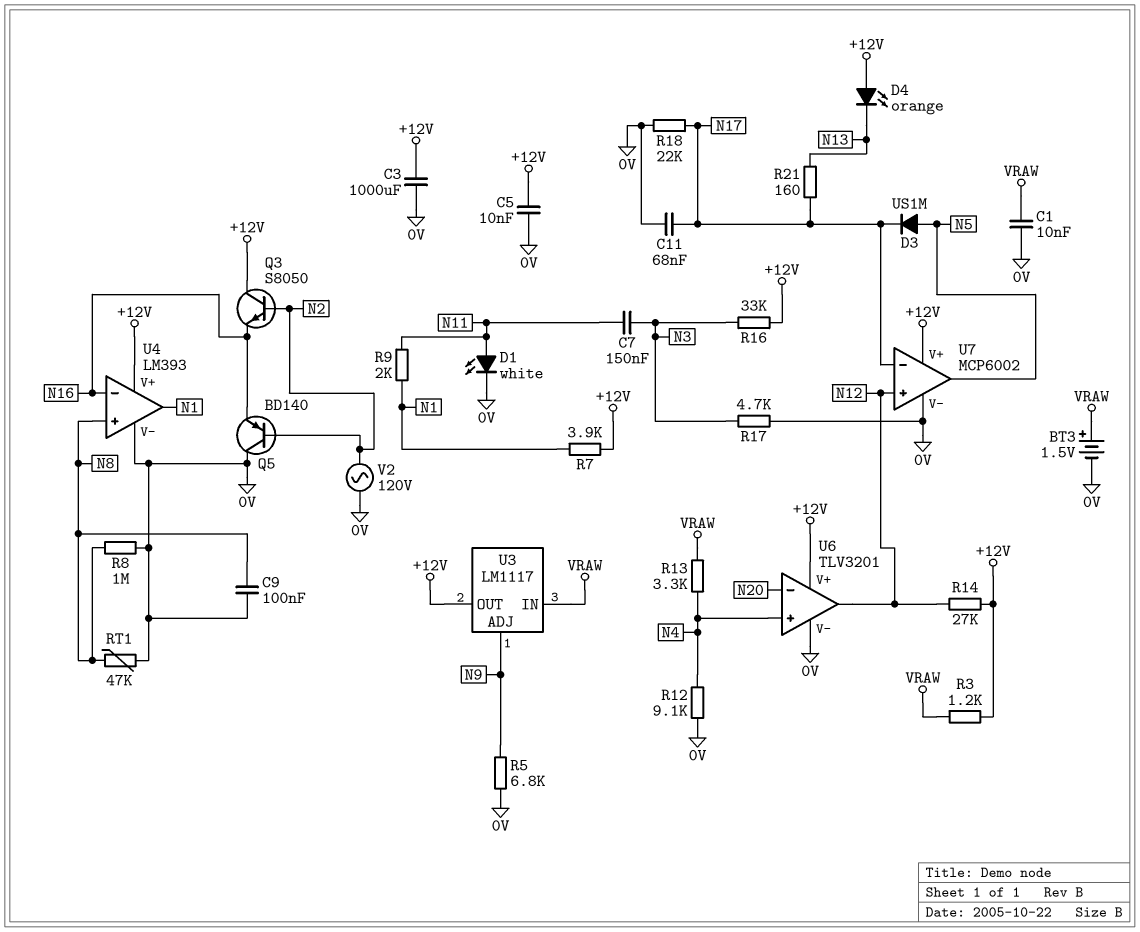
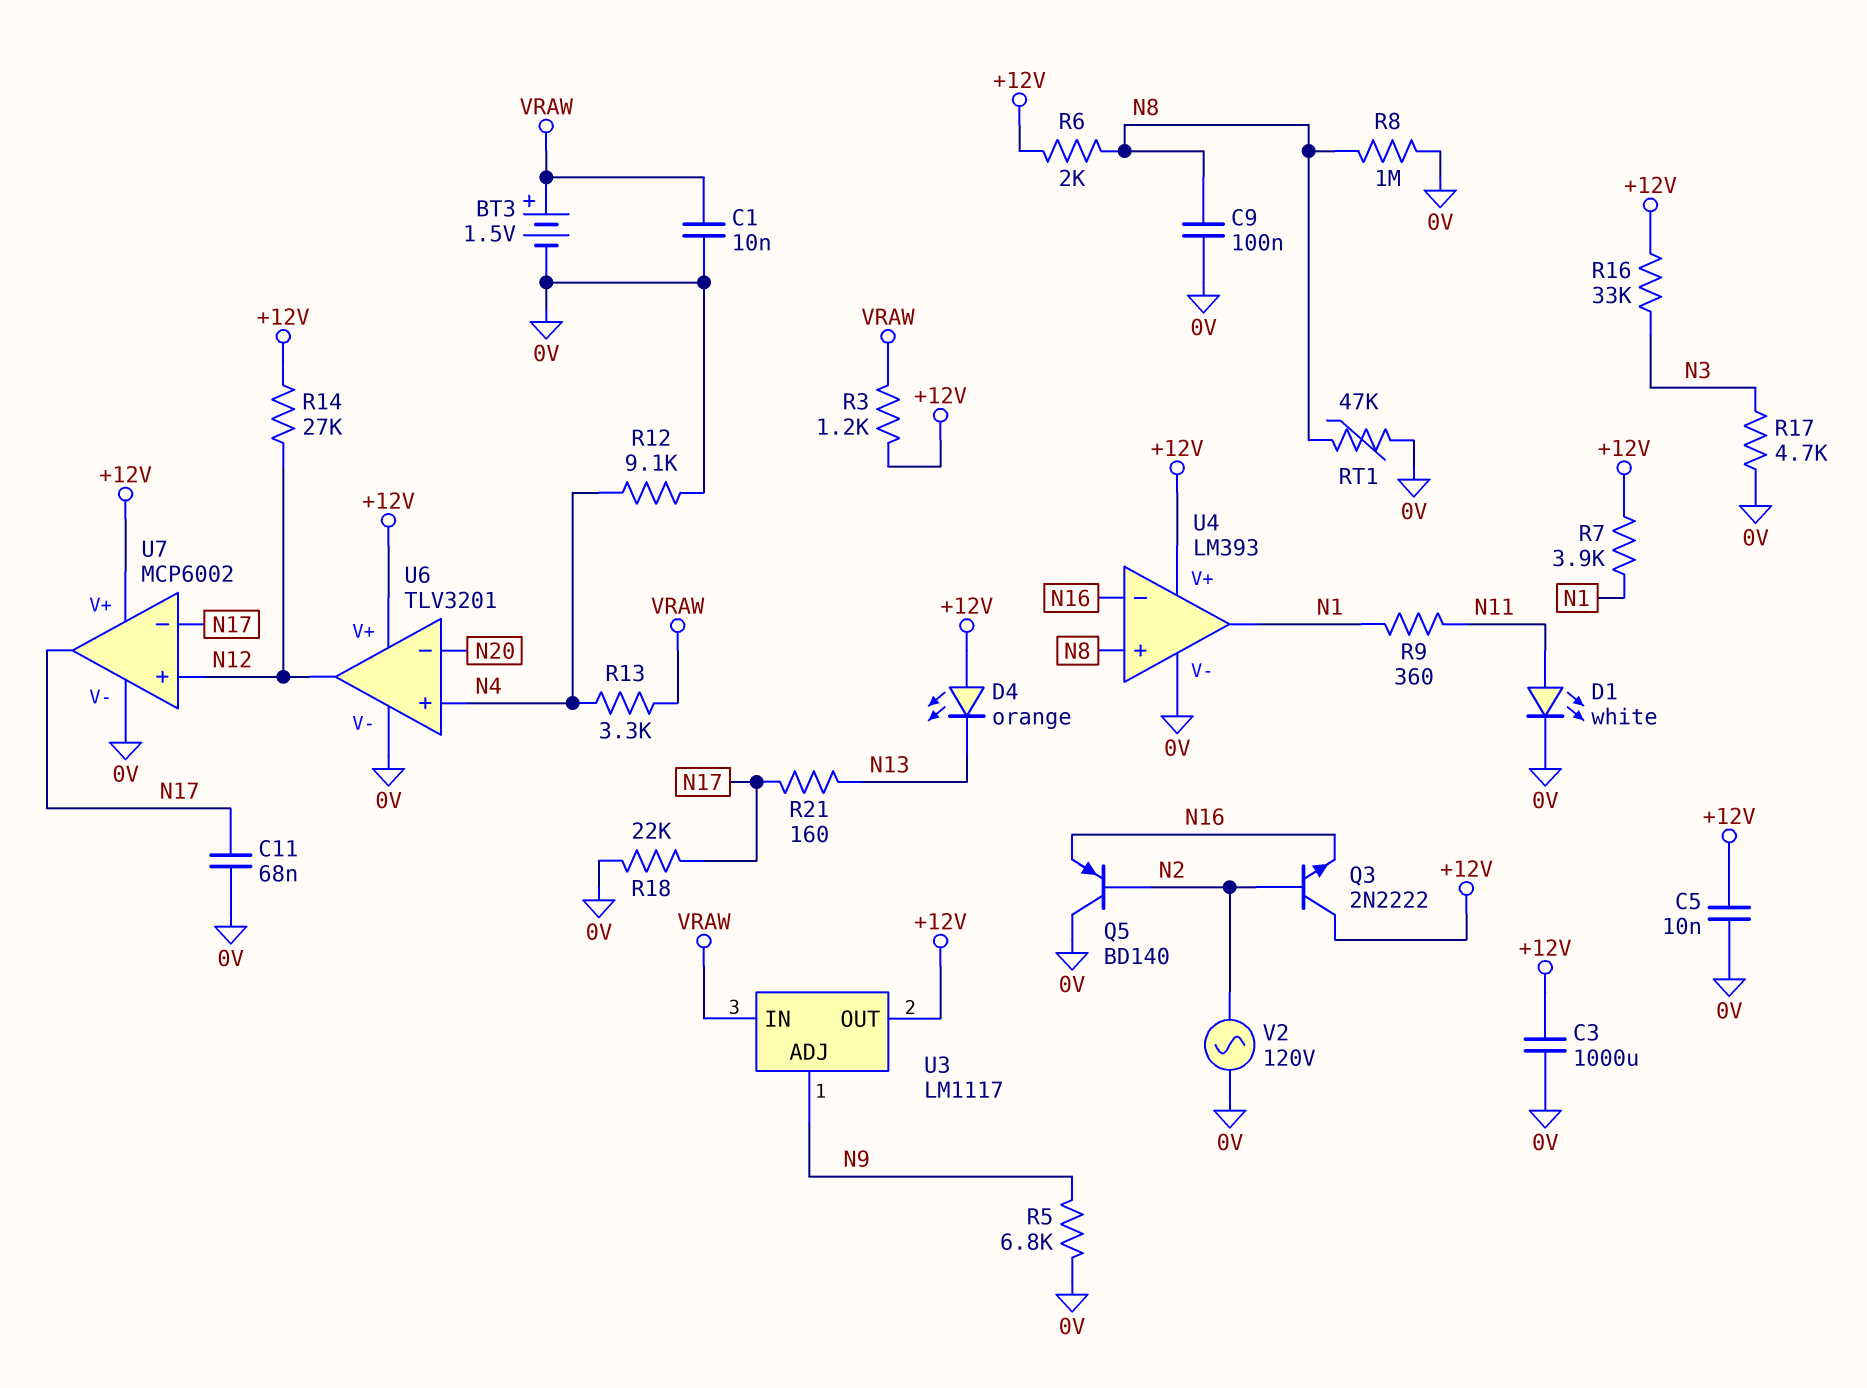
C7: 150nF (N3, N11) -> none
D3: diode US1M (A N5, K N17) -> none
Q3: NPN S8050 (B N2, C +12V, E N16) -> NPN 2N2222 (B N2, C +12V, E N16)
R6: none -> 2k (+12V, N8)
R9: 2k (N1, N11) -> 360 (N1, N11)
U7 pin out: N5 -> N17

